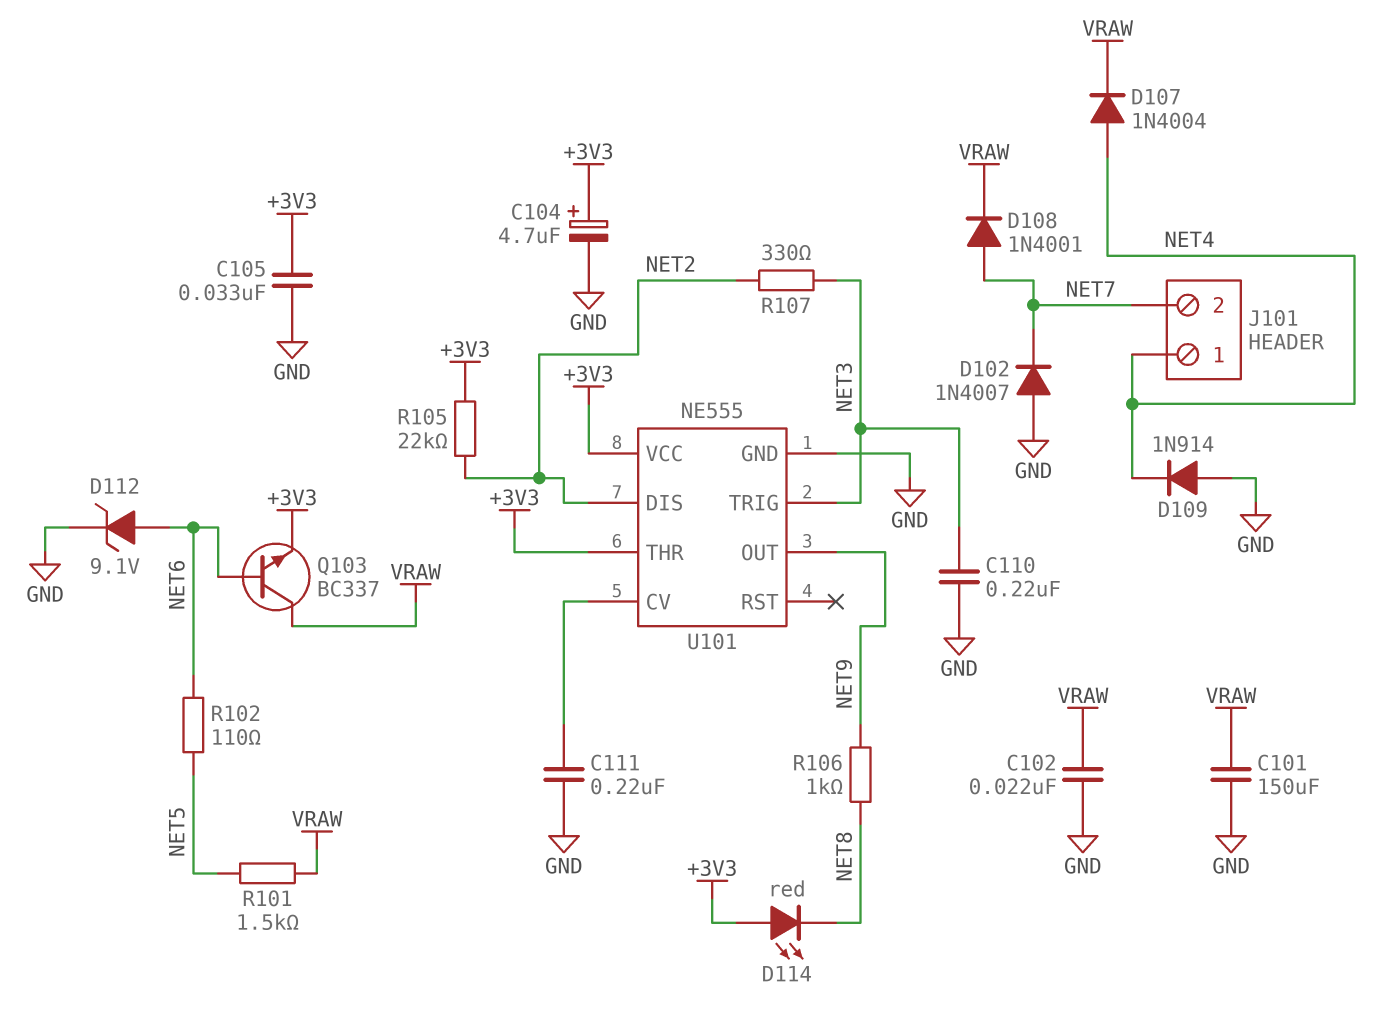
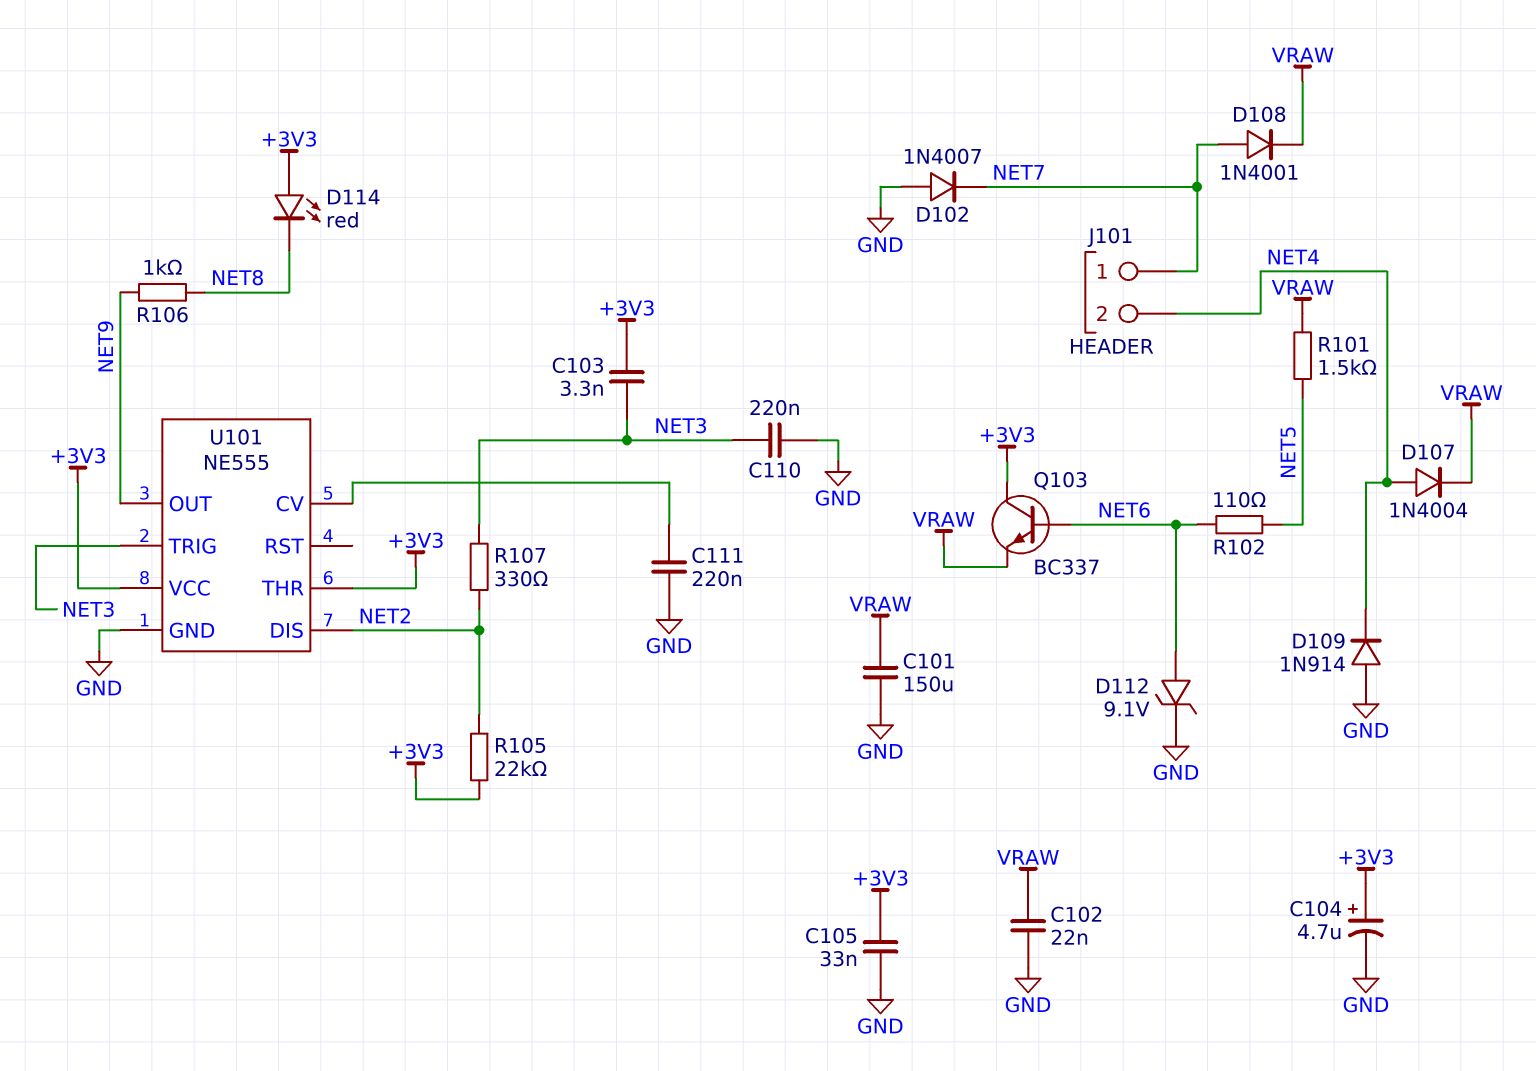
C103: none -> 3.3nF (+3V3, NET3)
J101 pin 1: NET4 -> NET7
J101 pin 2: NET7 -> NET4
Q103: NPN BC337 (B NET6, C VRAW, E +3V3) -> NPN BC337 (B NET6, C +3V3, E VRAW)

